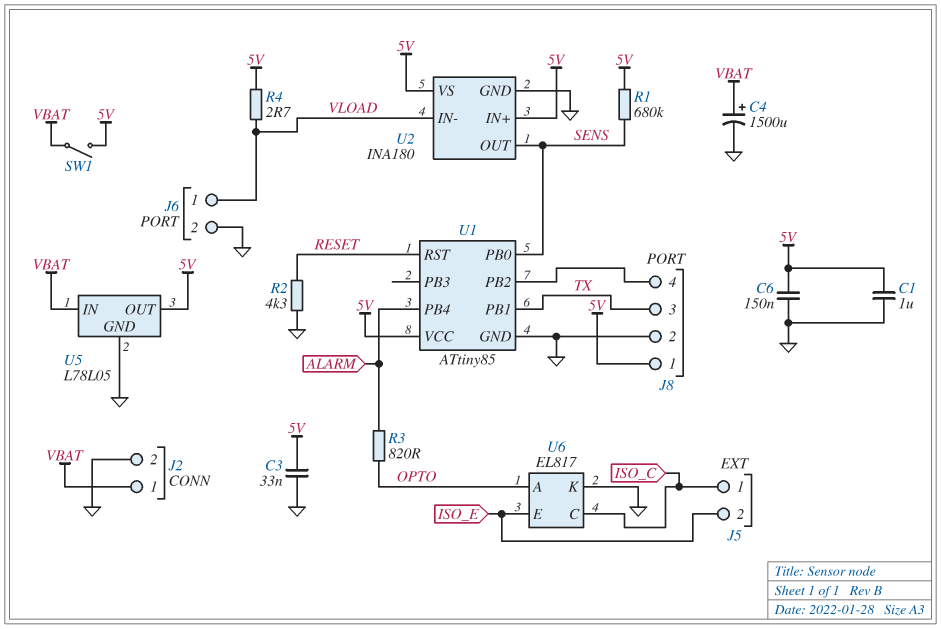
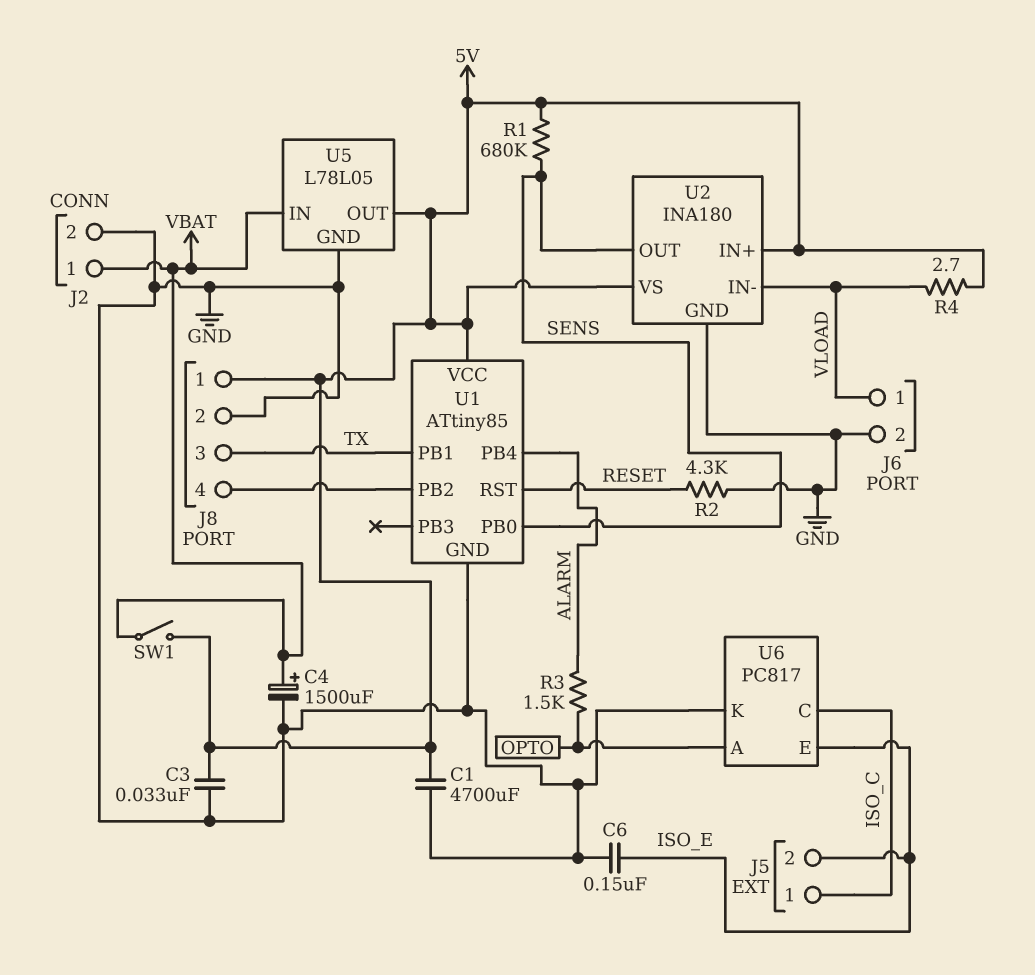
C1: 1uF (5V, GND) -> 4700uF (5V, GND)
C6: 150nF (5V, GND) -> 150nF (GND, ISO_E)
R3: 820 (ALARM, OPTO) -> 1.5k (ALARM, OPTO)
U6: EL817 -> PC817

